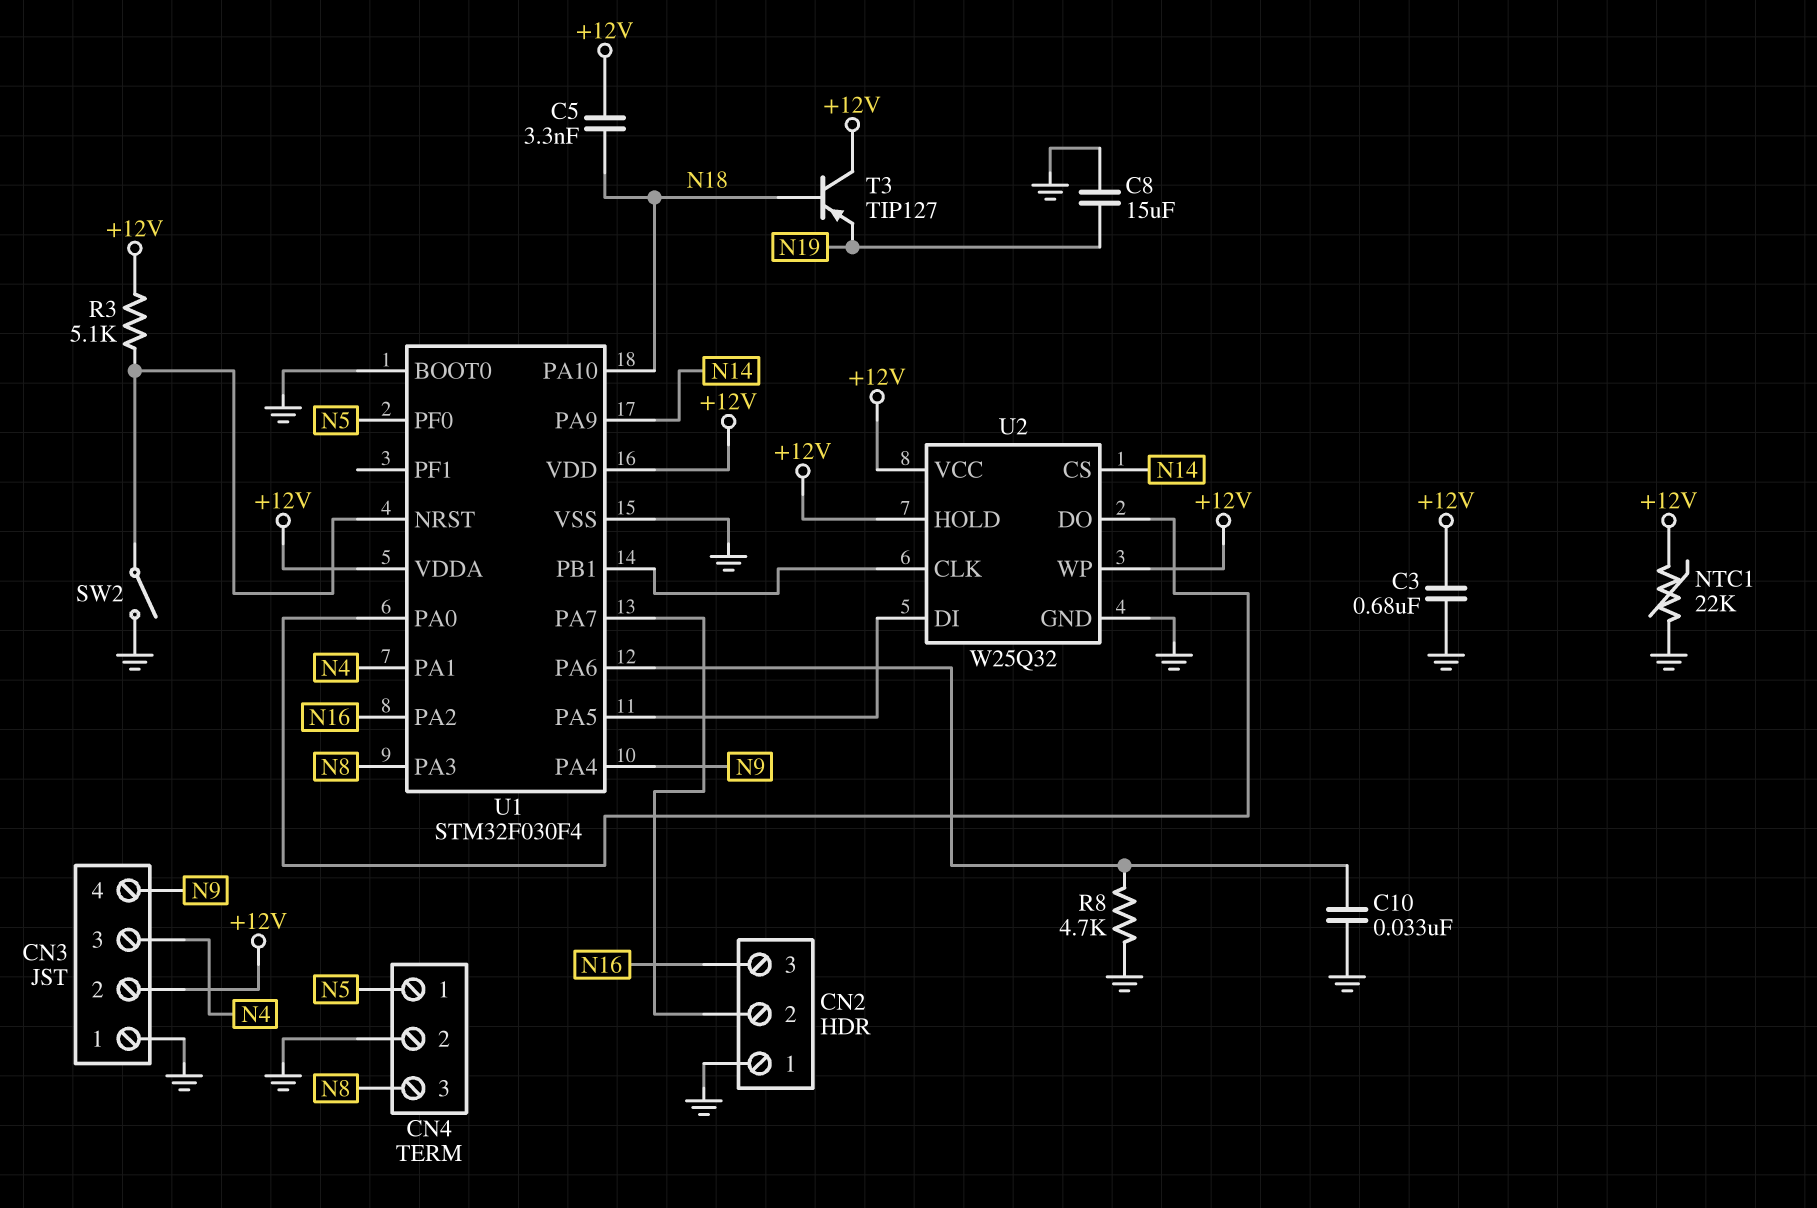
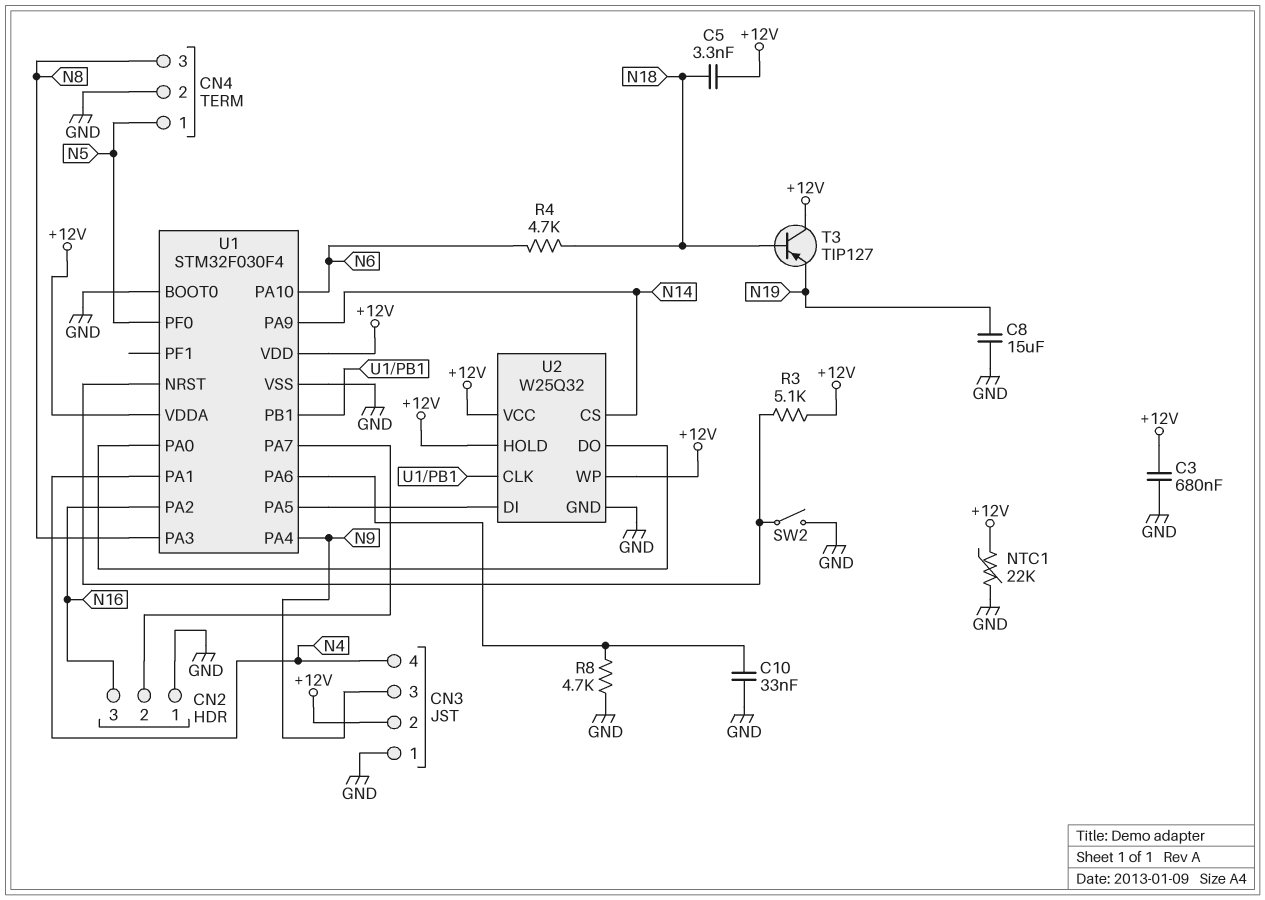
CN3 pin 3: N4 -> N9
CN3 pin 4: N9 -> N4
R4: none -> 4.7k (N6, N18)
U1 pin PA10: N18 -> N6

